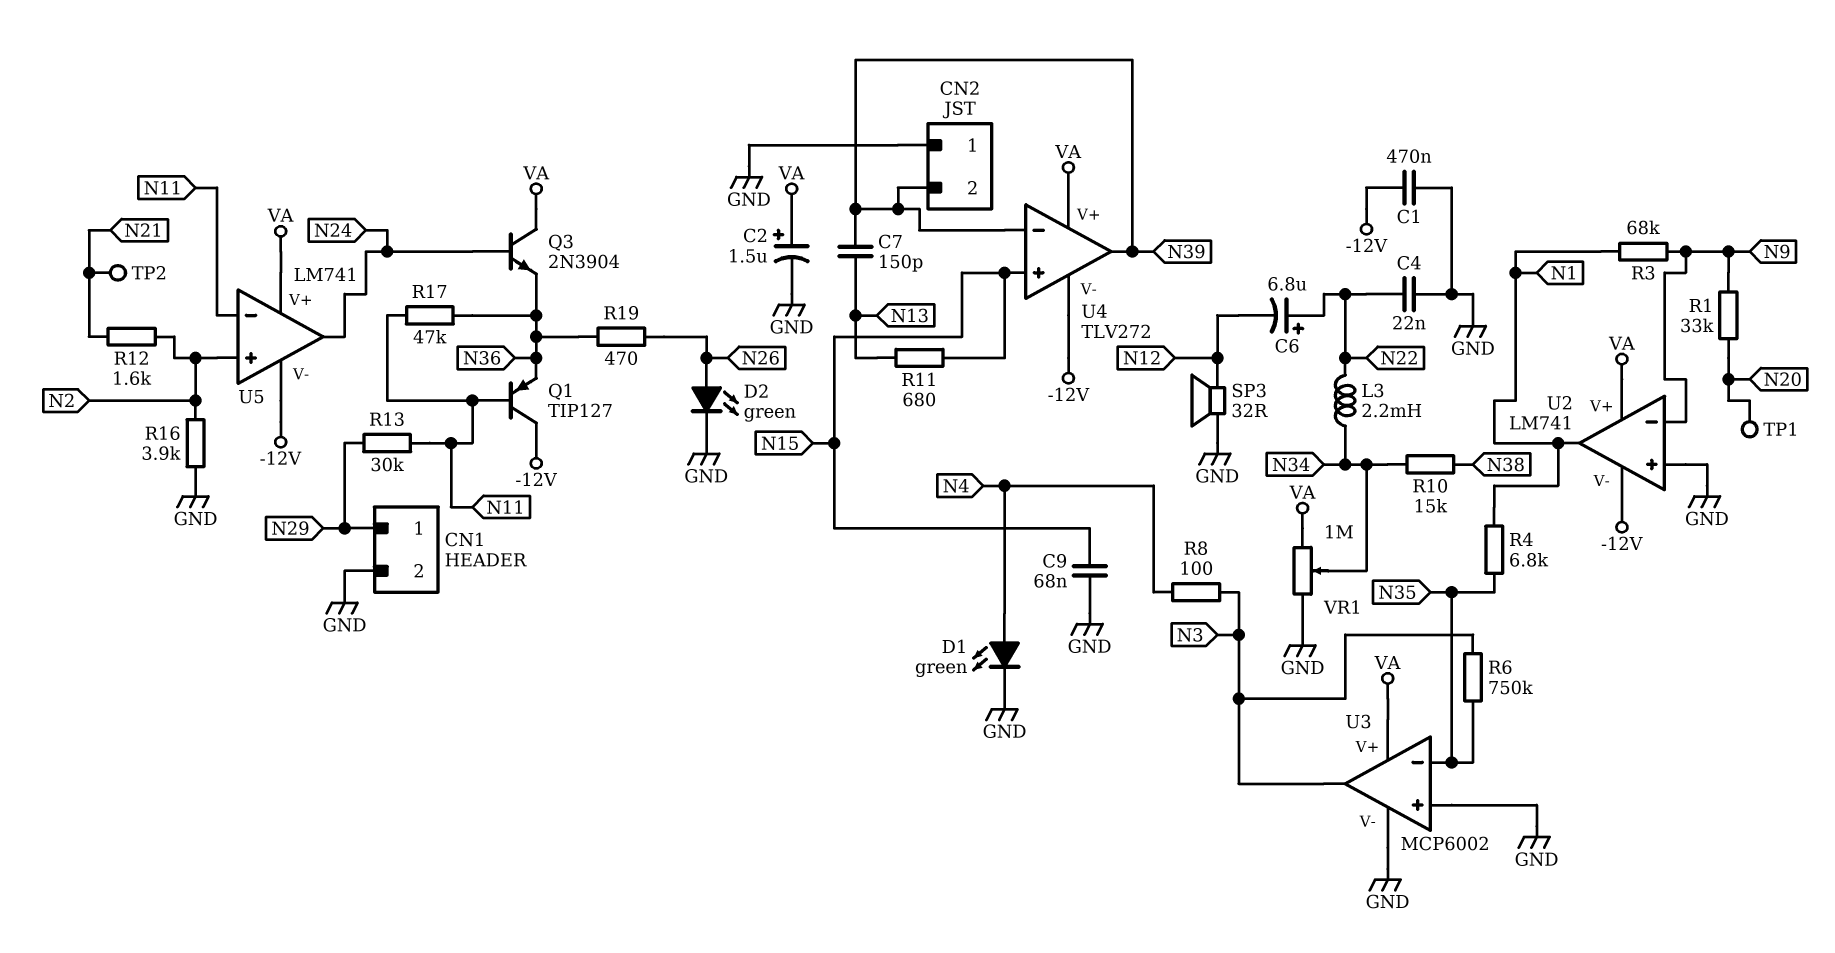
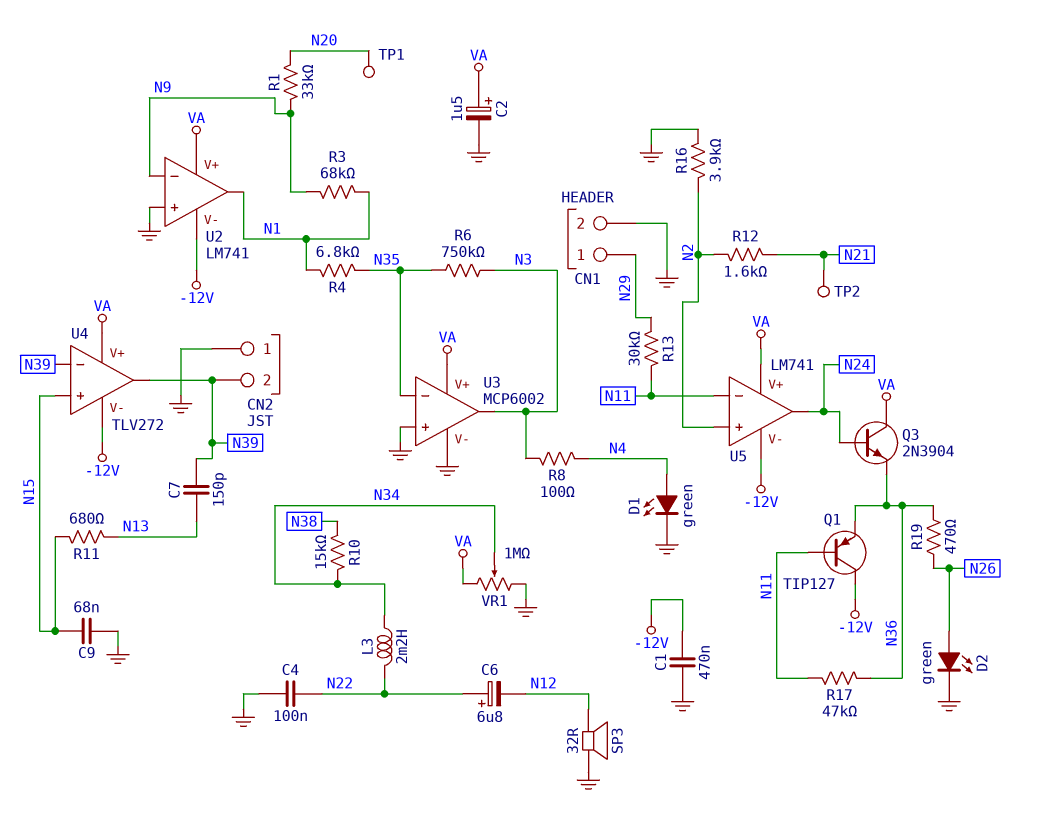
C4: 22nF (GND, N22) -> 100nF (GND, N22)

